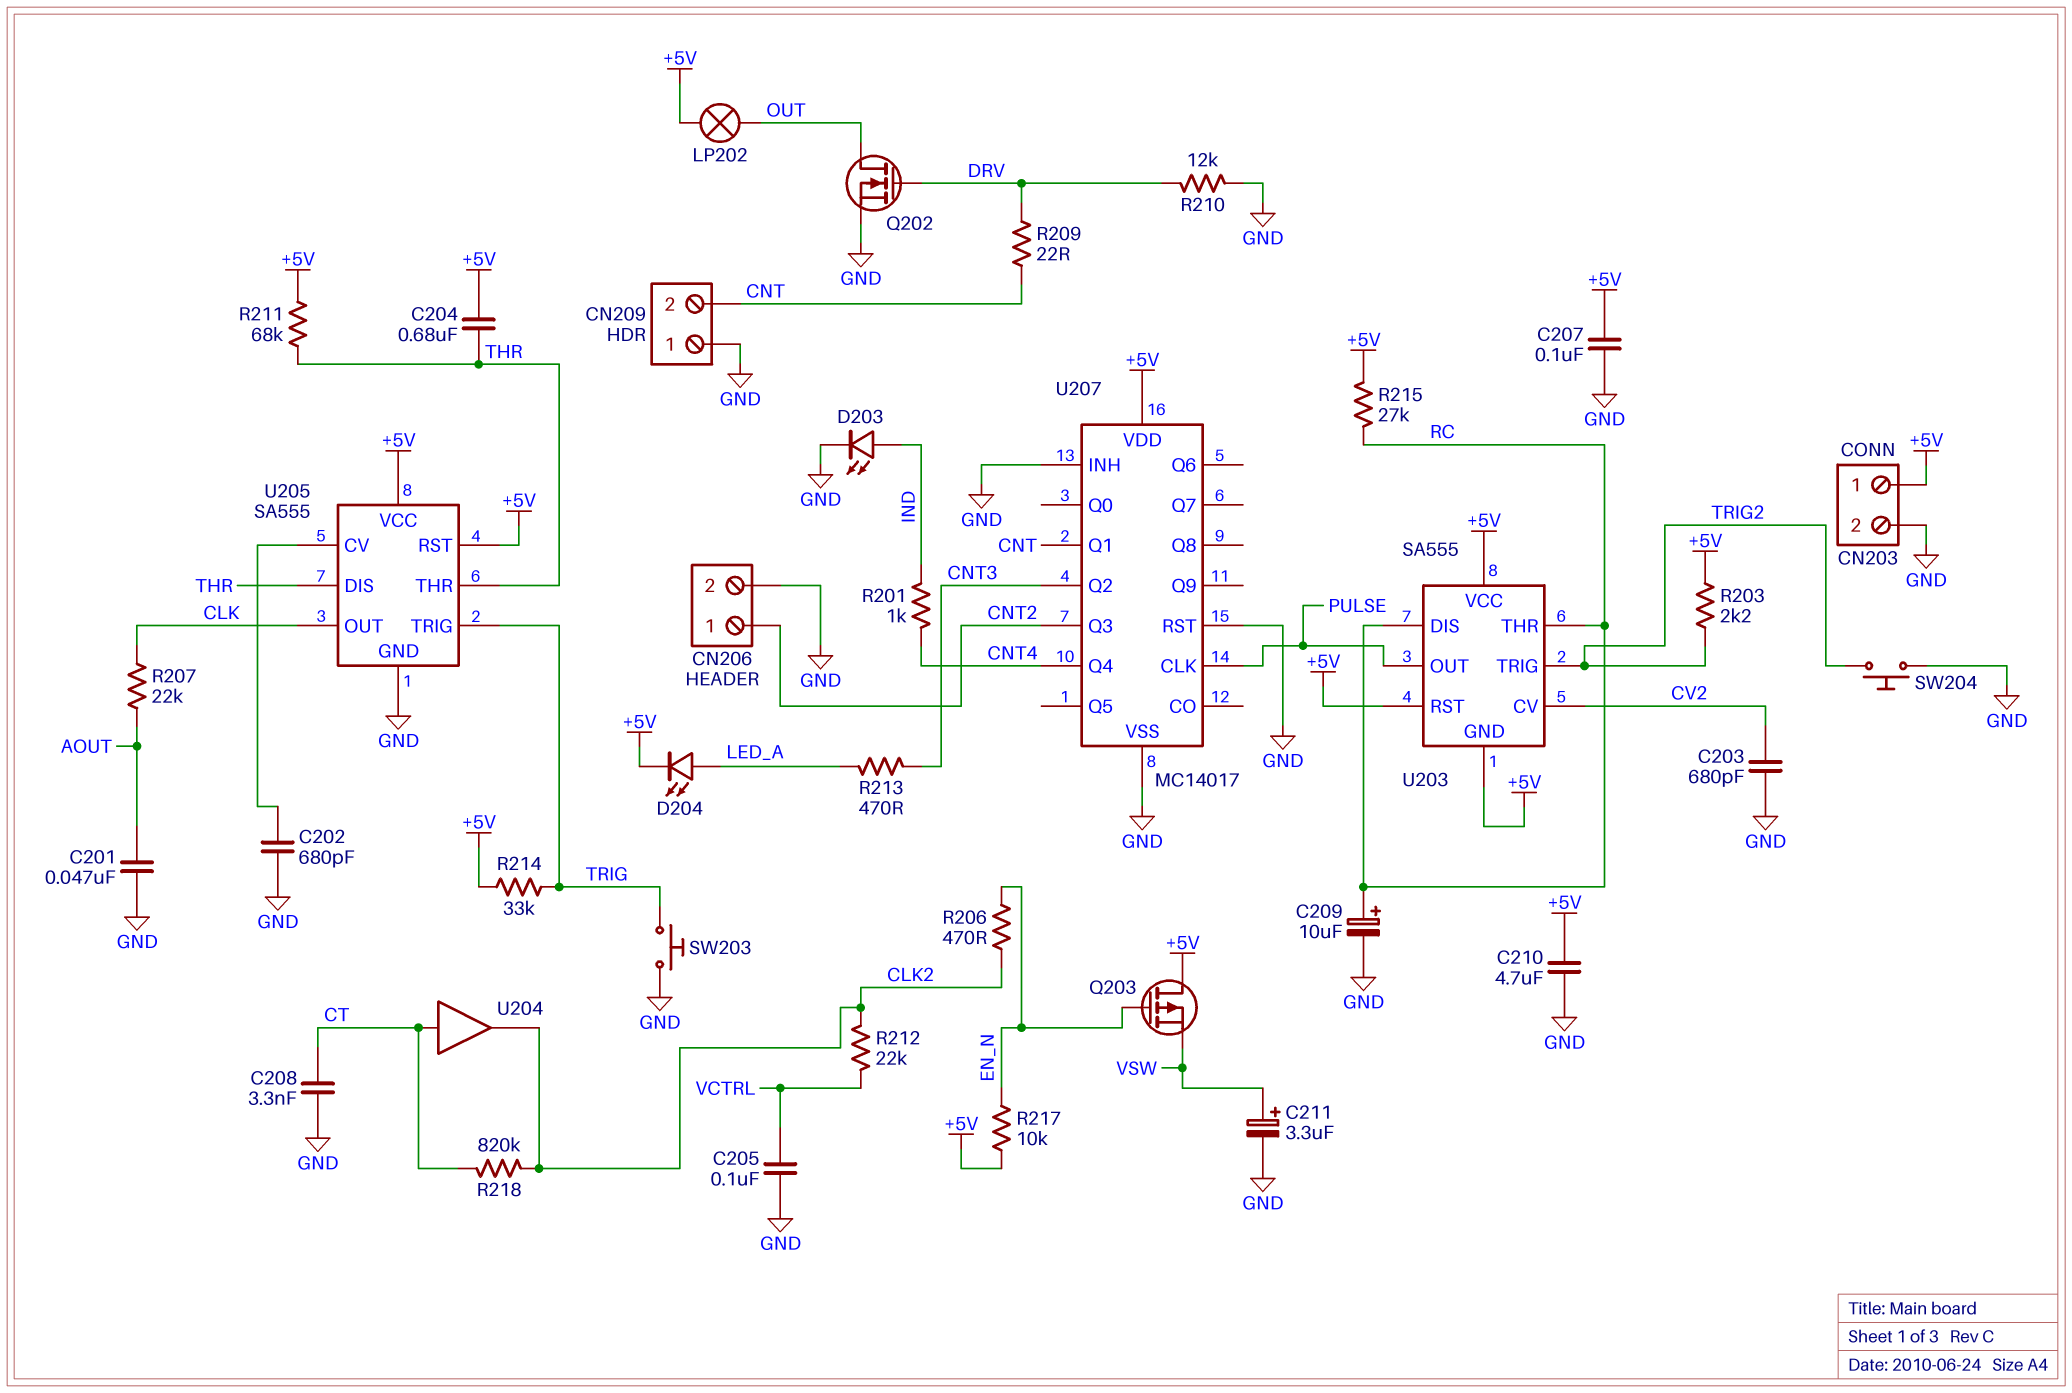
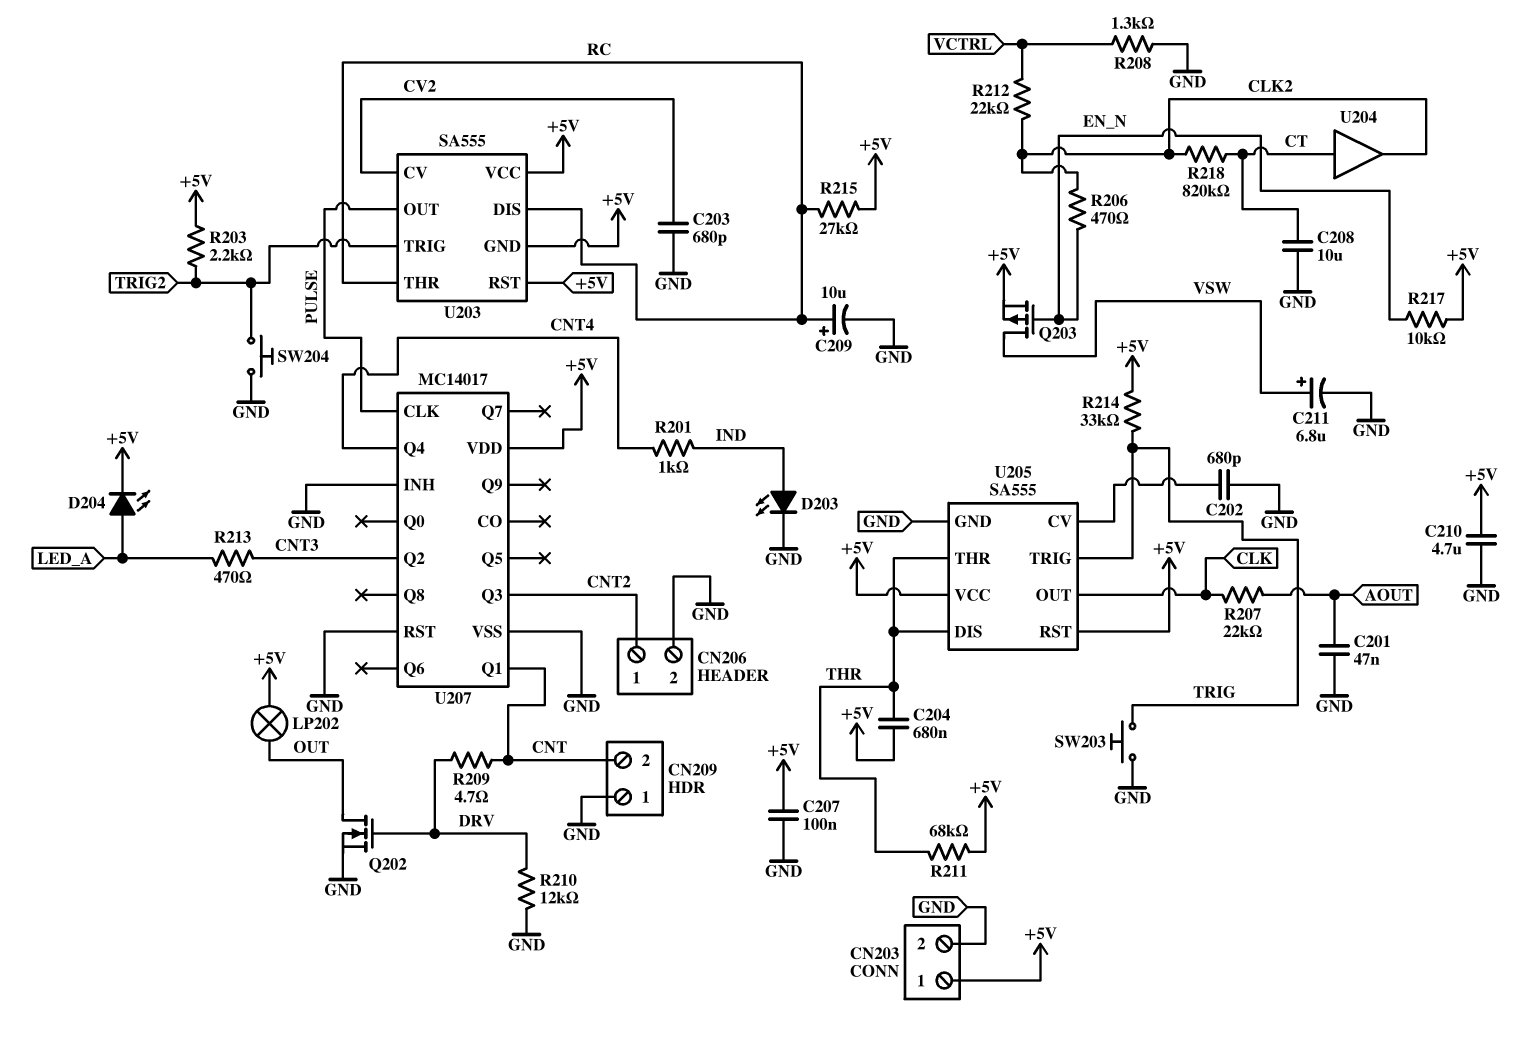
C205: 100nF (GND, VCTRL) -> none
C208: 3.3nF (CT, GND) -> 10uF (CT, GND)
C211: 3.3uF (plus VSW, minus GND) -> 6.8uF (plus VSW, minus GND)
Q203: PMOS (G EN_N, D +5V, S VSW) -> PMOS (G EN_N, D VSW, S +5V)
R208: none -> 1.3k (GND, VCTRL)
R209: 22 (CNT, DRV) -> 4.7 (CNT, DRV)

